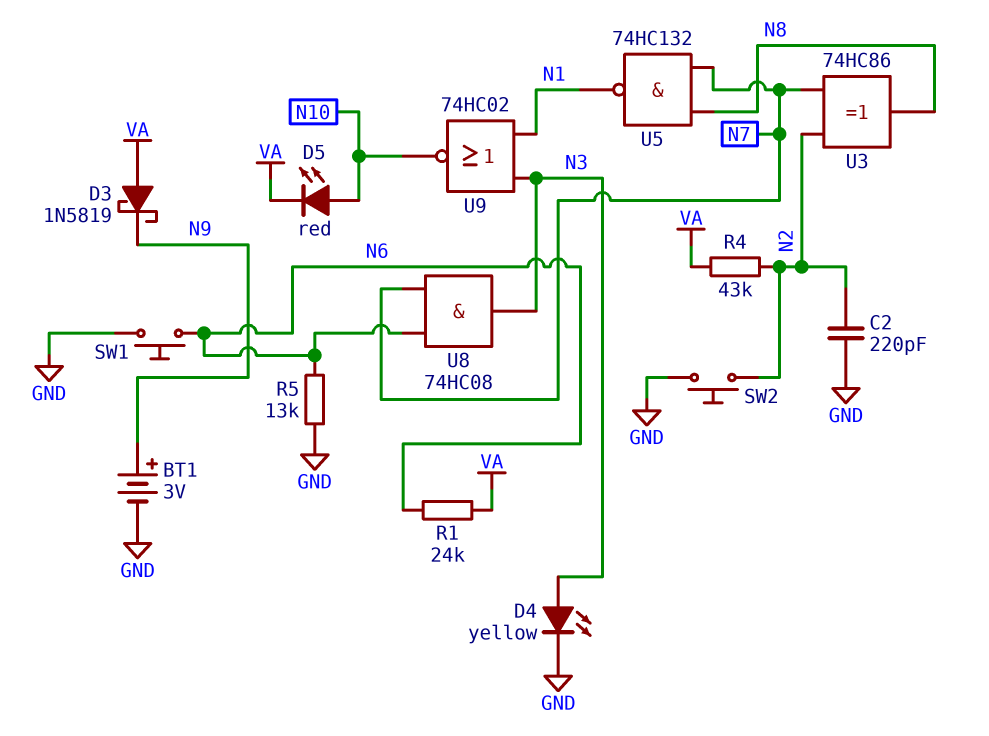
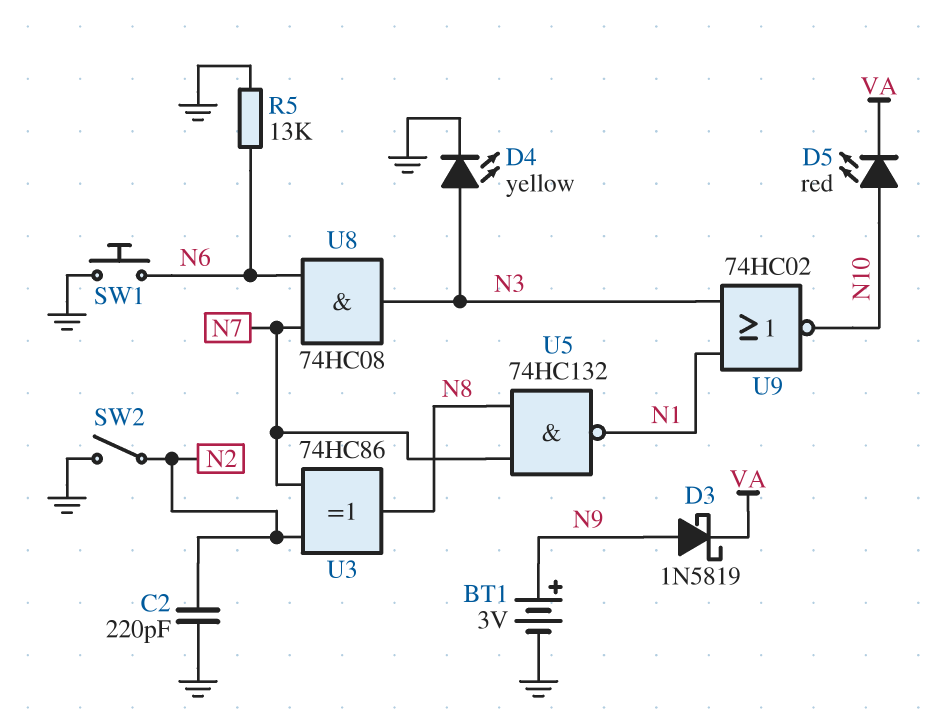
D3: schottky 1N5819 (A VA, K N9) -> schottky 1N5819 (A N9, K VA)
R1: 24k (N6, VA) -> none
R4: 43k (N2, VA) -> none
SW2: button (GND, N2) -> switch (GND, N2)

